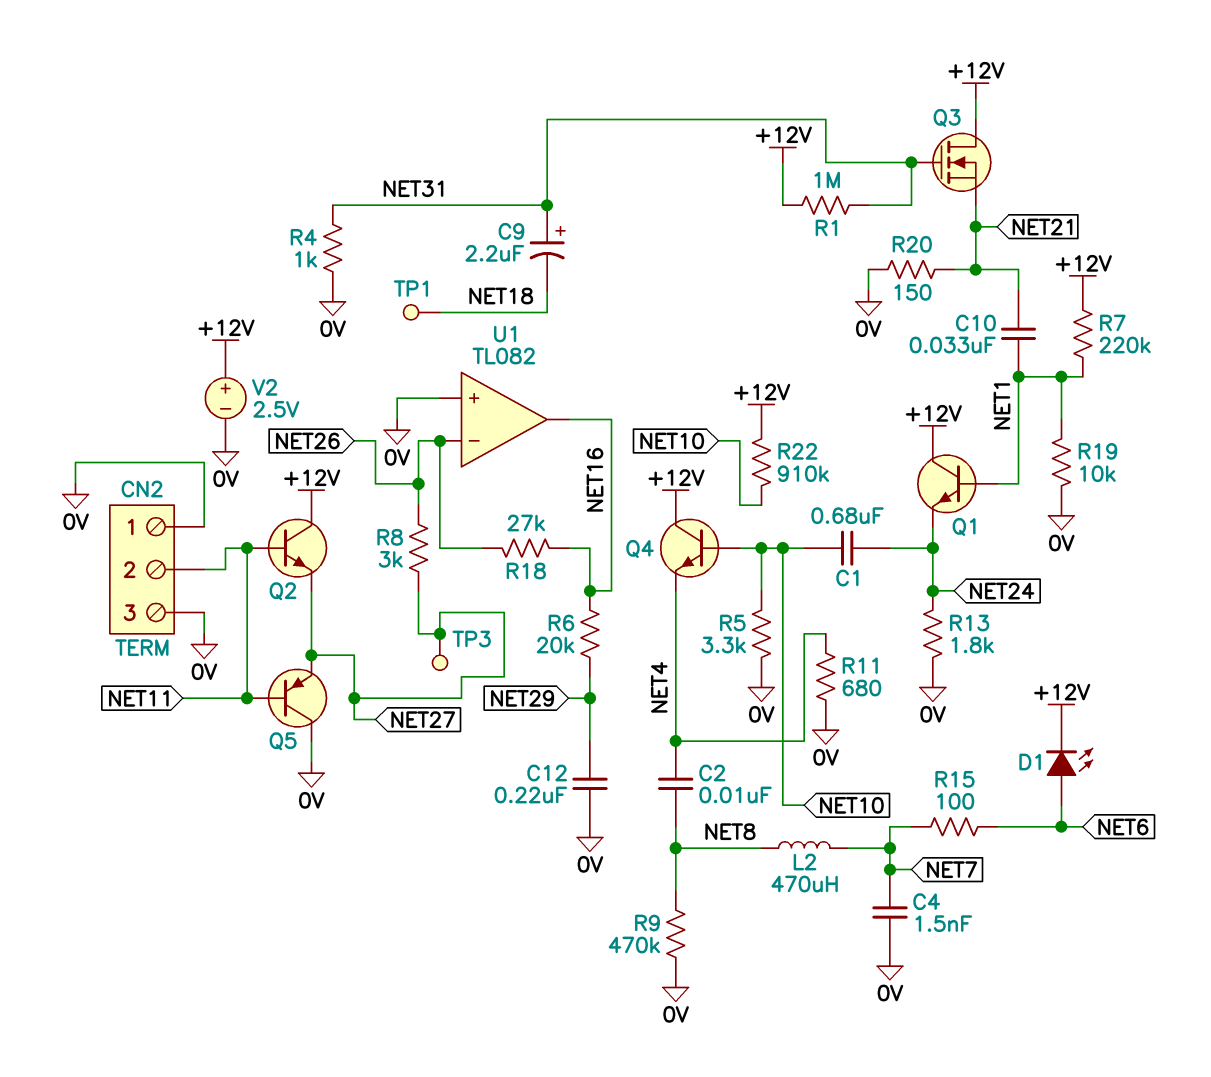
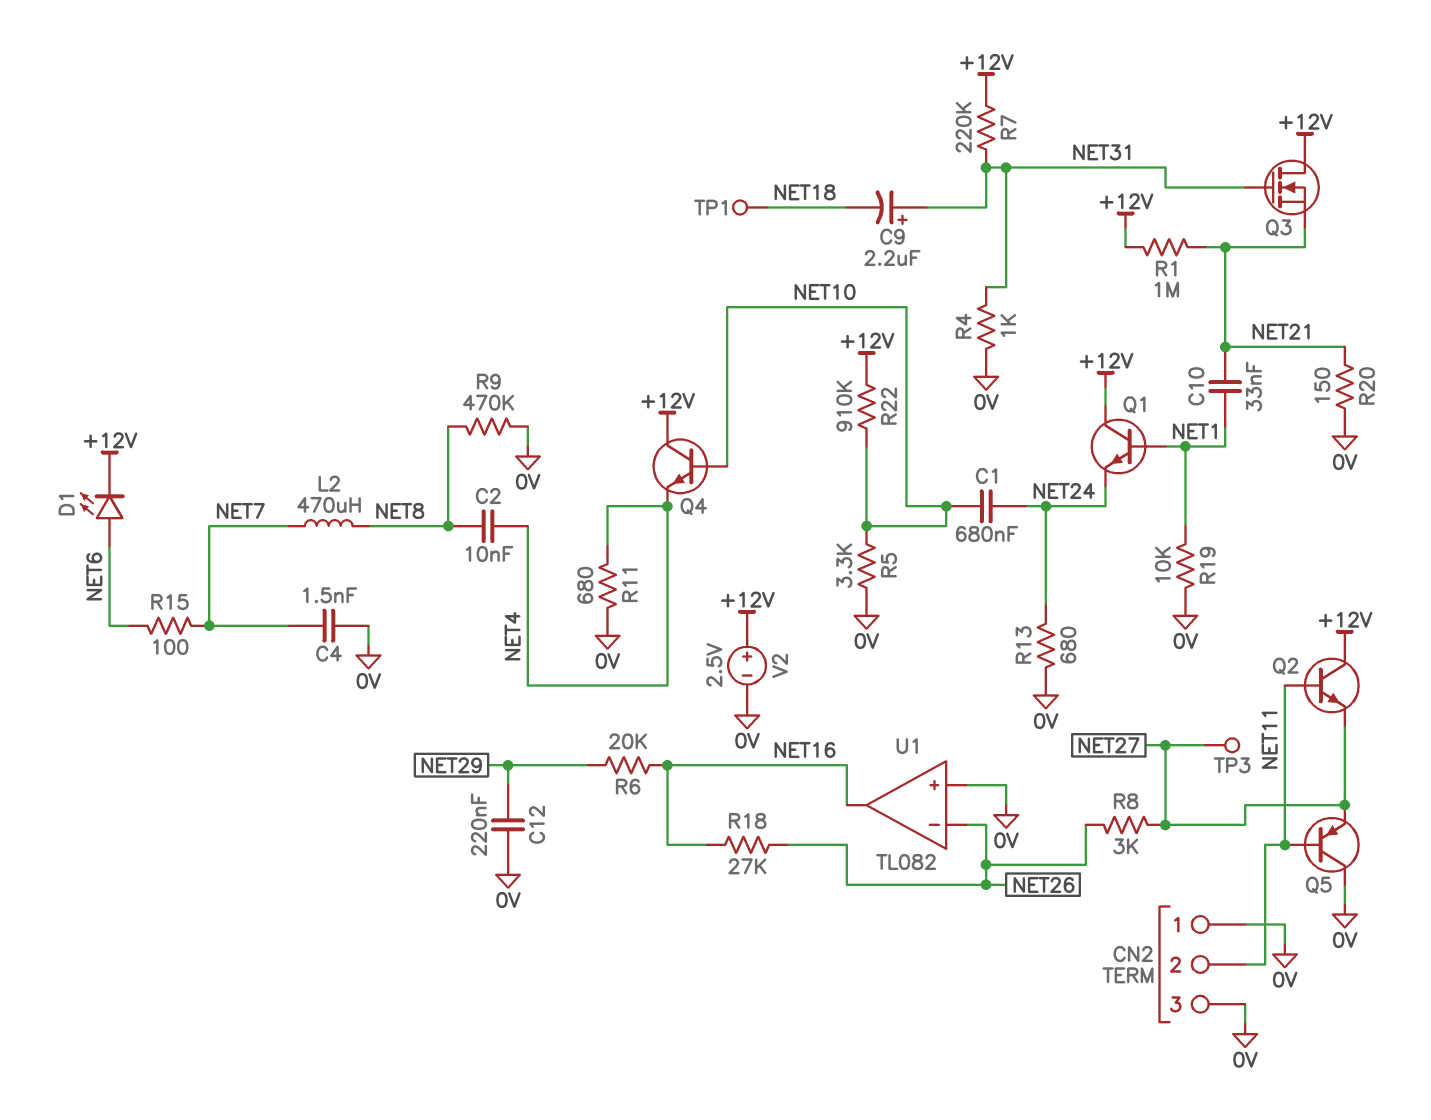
R1: 1M (+12V, NET31) -> 1M (+12V, NET21)
R7: 220k (+12V, NET1) -> 220k (+12V, NET31)
R13: 1.8k (0V, NET24) -> 680 (0V, NET24)

